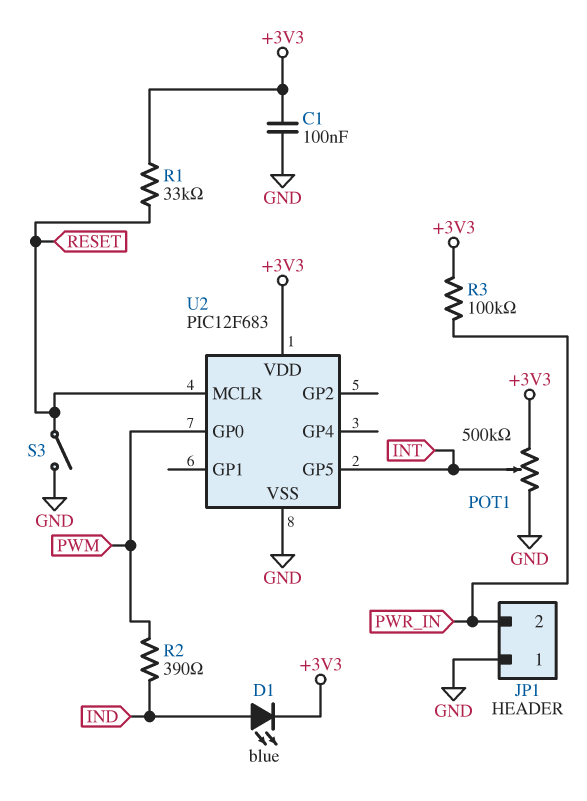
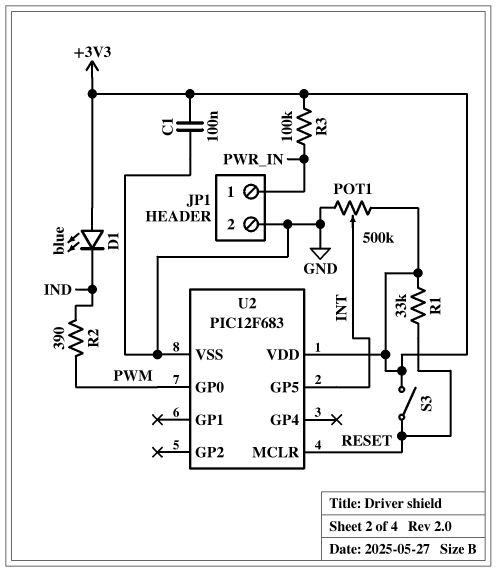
D1: LED blue (A IND, K +3V3) -> LED blue (A +3V3, K IND)
JP1 pin 1: GND -> PWR_IN
JP1 pin 2: PWR_IN -> GND
S3: switch (GND, RESET) -> switch (+3V3, RESET)

